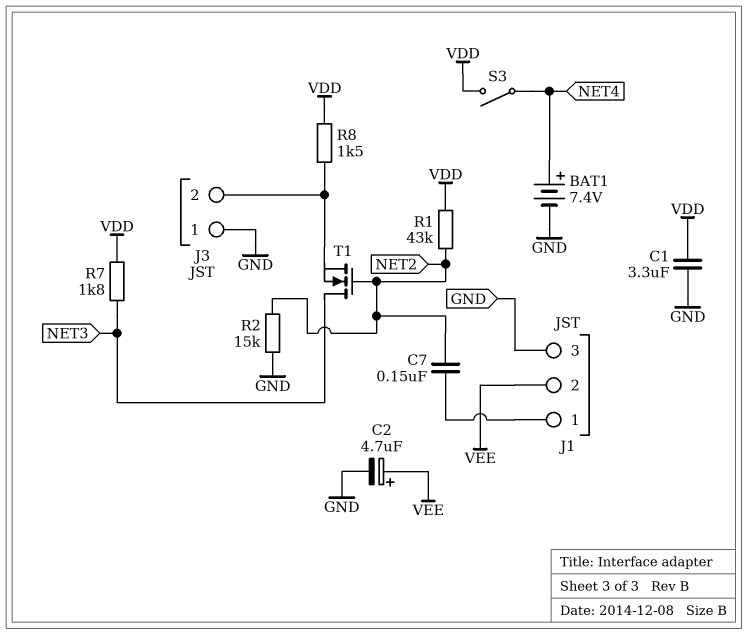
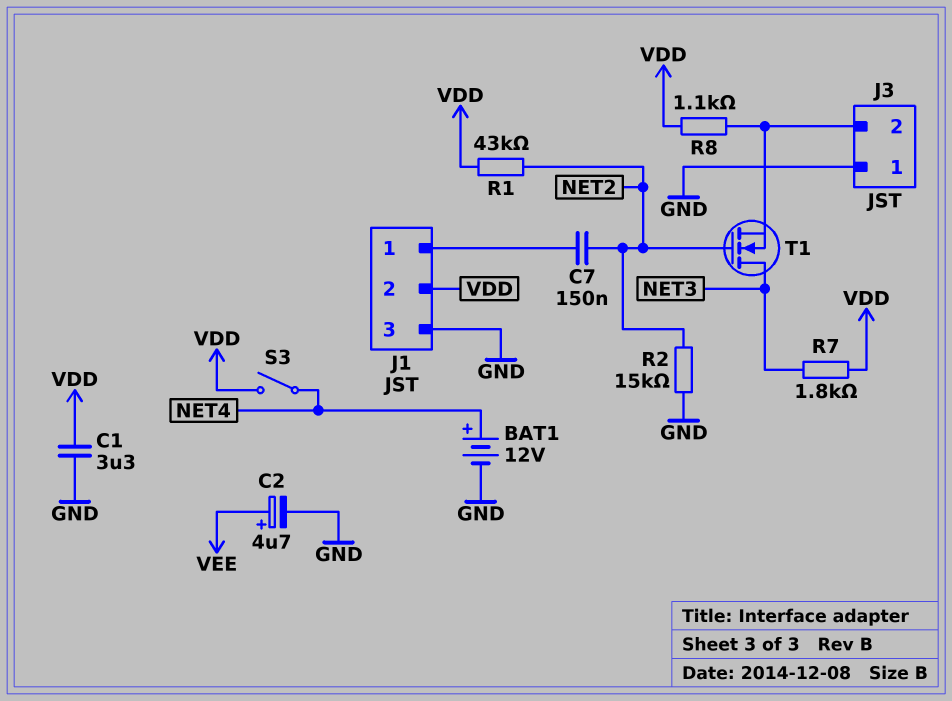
BAT1: 7.4V (plus NET4, minus GND) -> 12V (plus NET4, minus GND)
J1 pin 2: VEE -> VDD
R8: 1.5k (J3/2, VDD) -> 1.1k (J3/2, VDD)

